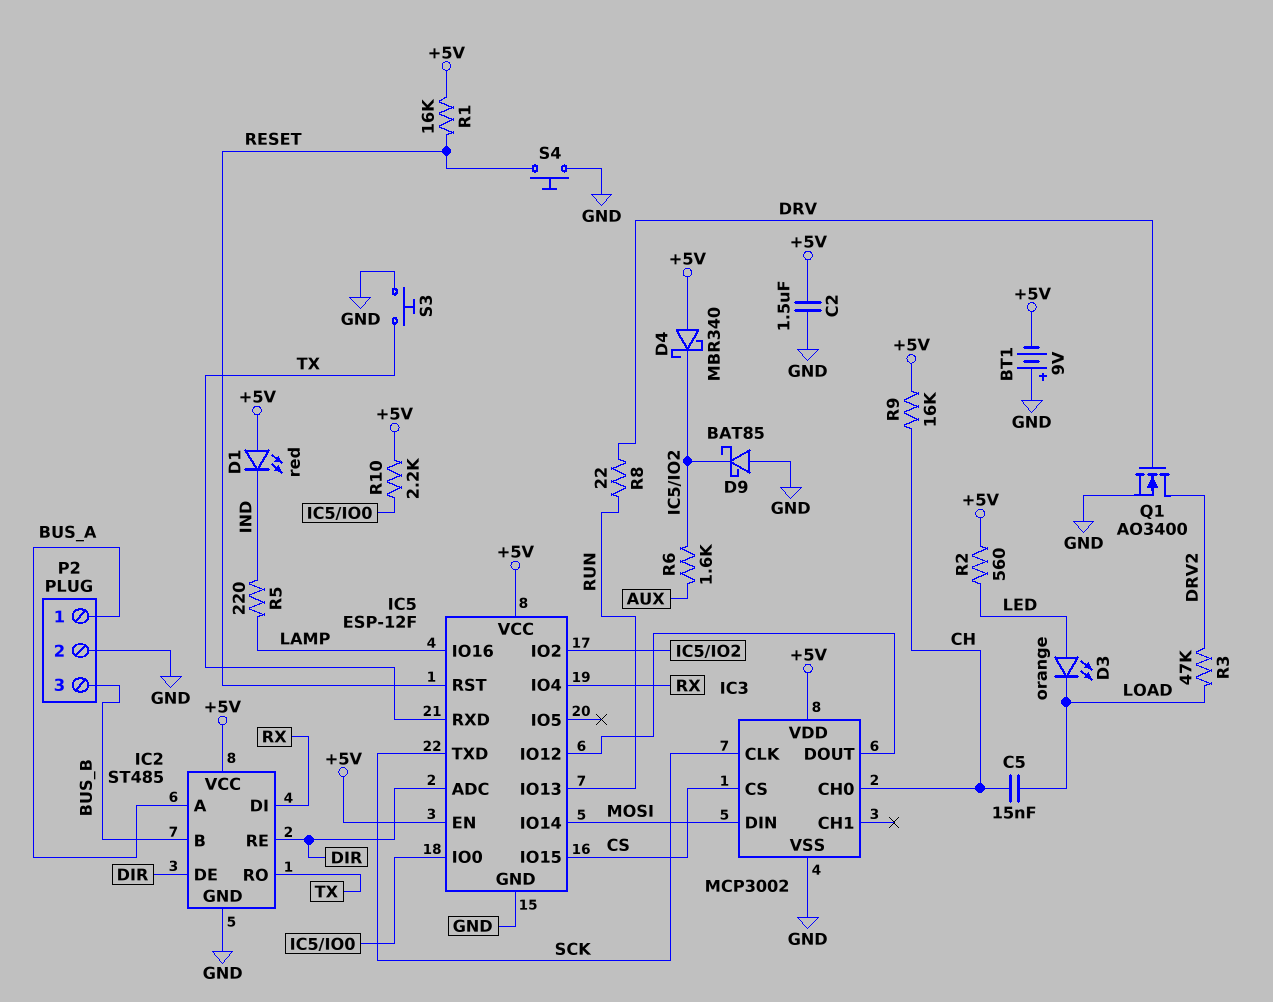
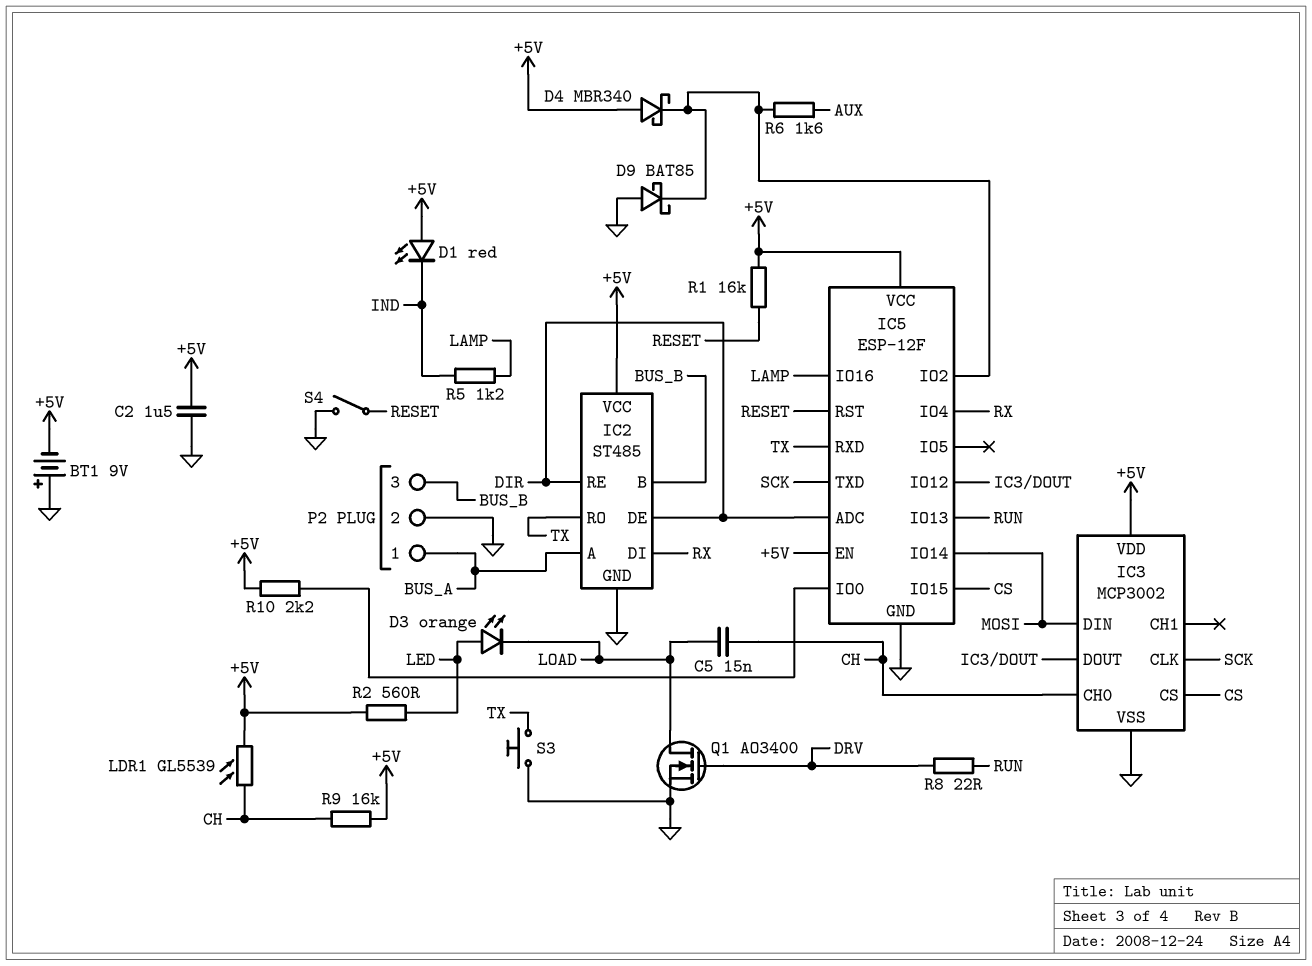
LDR1: none -> GL5539 (+5V, CH)
Q1: NMOS AO3400 (G DRV, D DRV2, S GND) -> NMOS AO3400 (G DRV, D LOAD, S GND)
R3: 47k (DRV2, LOAD) -> none
R5: 220 (IND, LAMP) -> 1.2k (IND, LAMP)
S4: button (GND, RESET) -> switch (GND, RESET)

